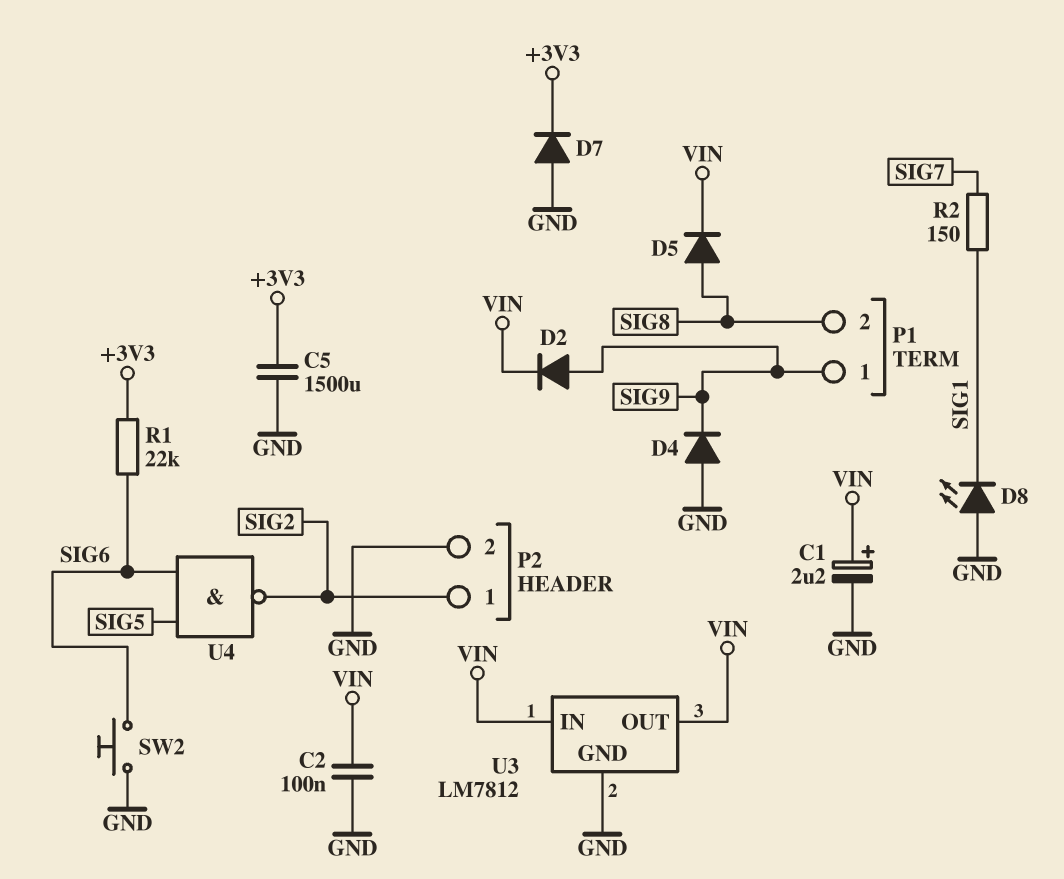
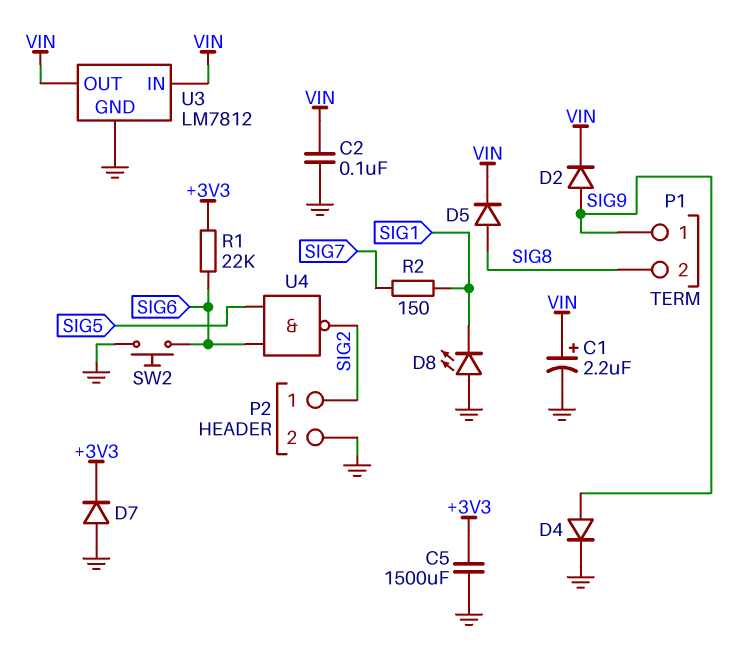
D4: diode (A GND, K SIG9) -> diode (A SIG9, K GND)

